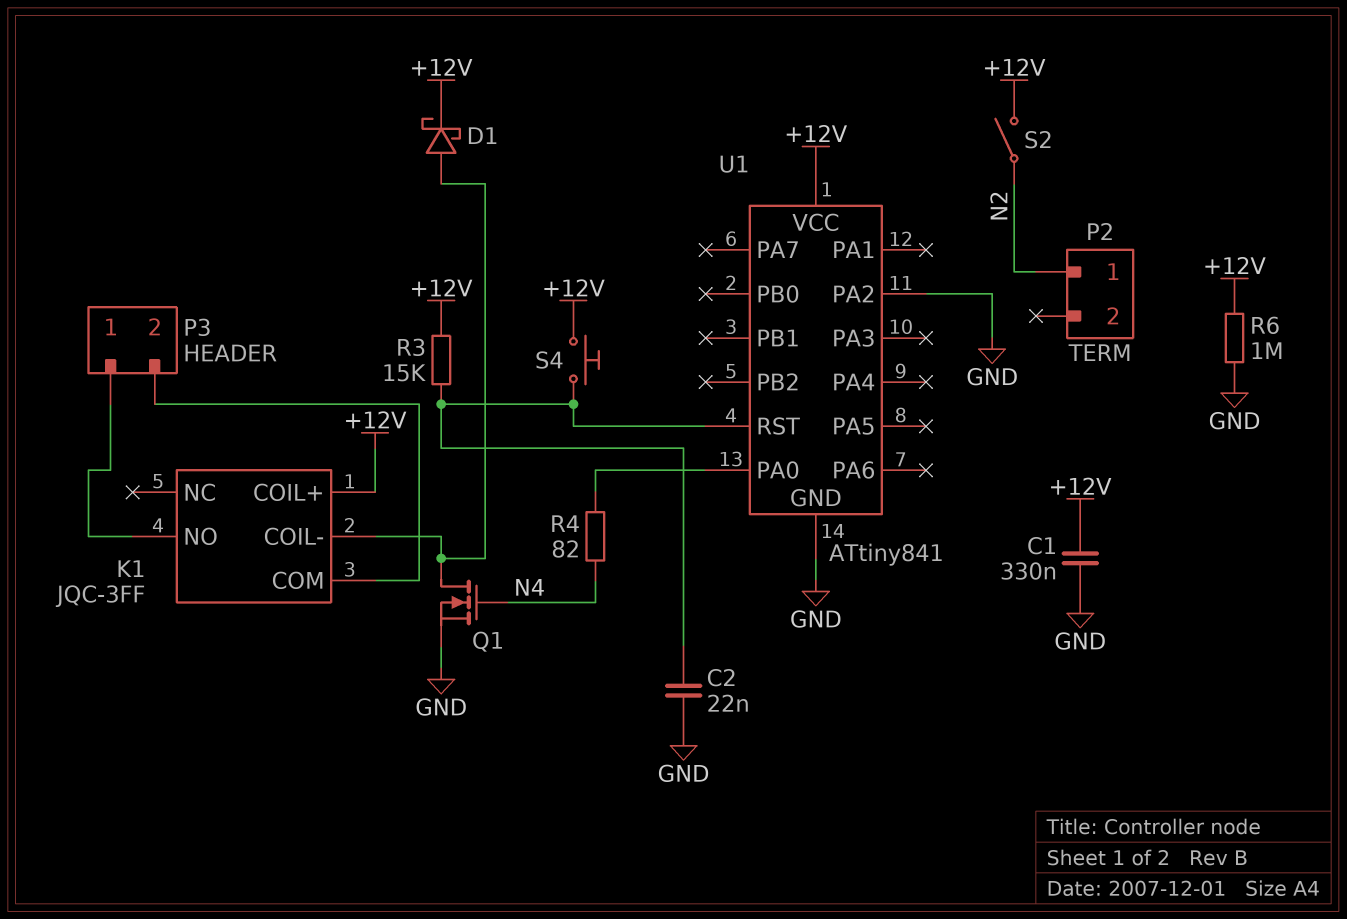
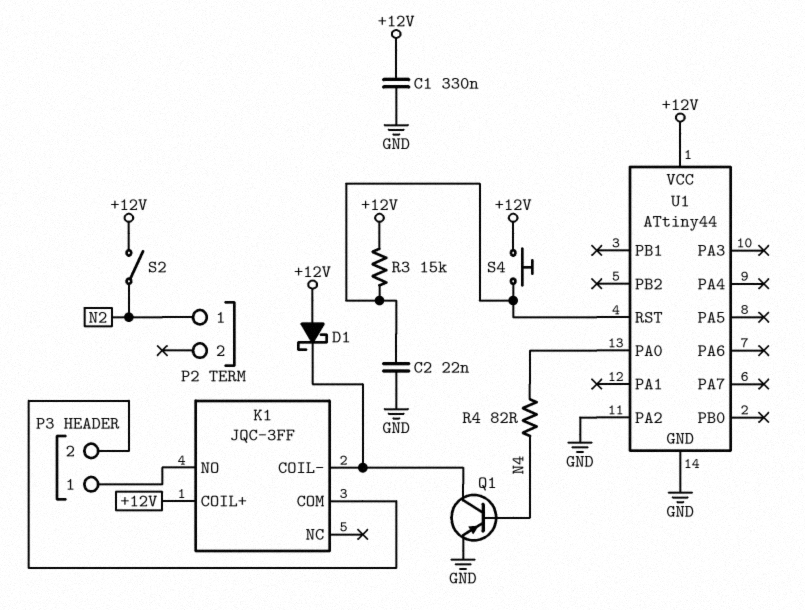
D1: schottky (A K1/COIL-, K +12V) -> schottky (A +12V, K K1/COIL-)
Q1: NMOS (G N4, D K1/COIL-, S GND) -> PNP (B N4, C K1/COIL-, E GND)
R6: 1M (+12V, GND) -> none
U1: ATtiny841 -> ATtiny44

